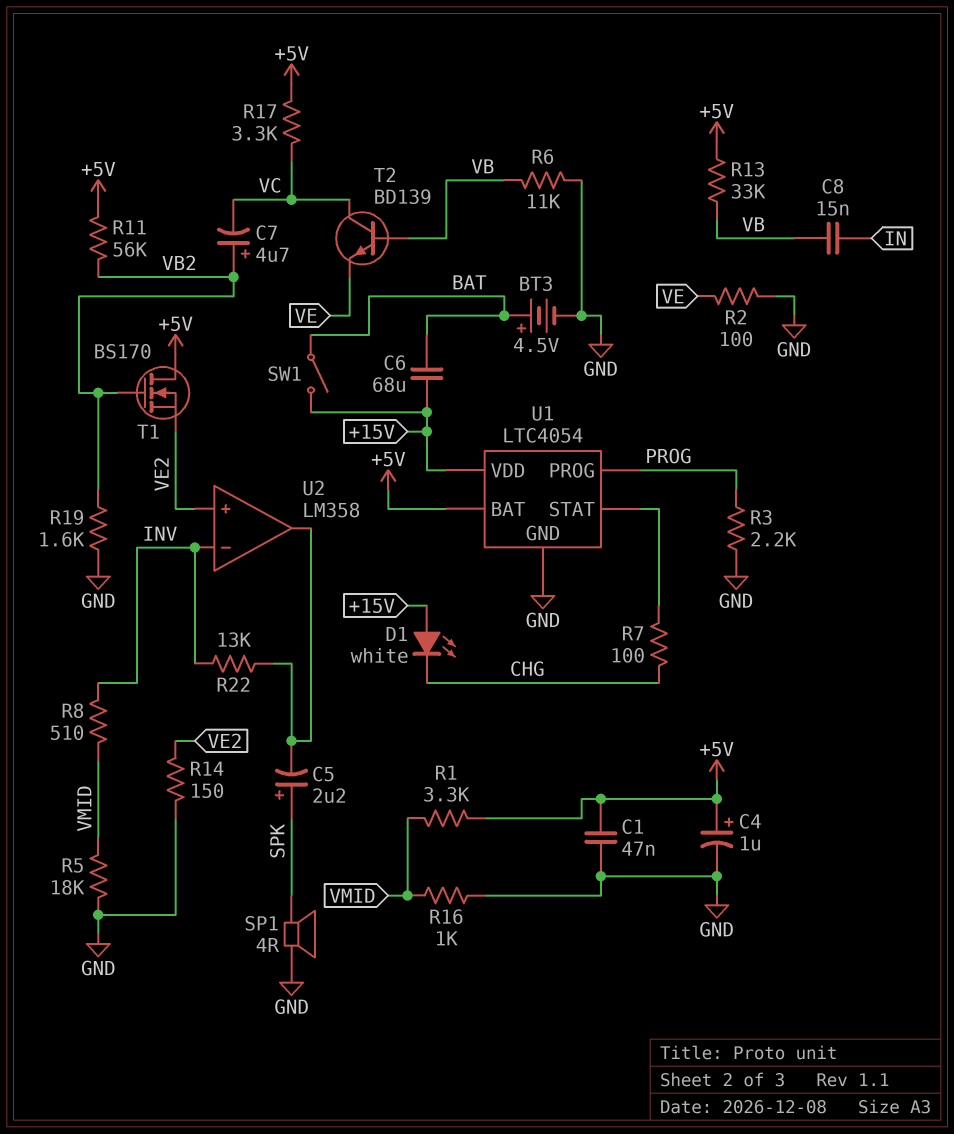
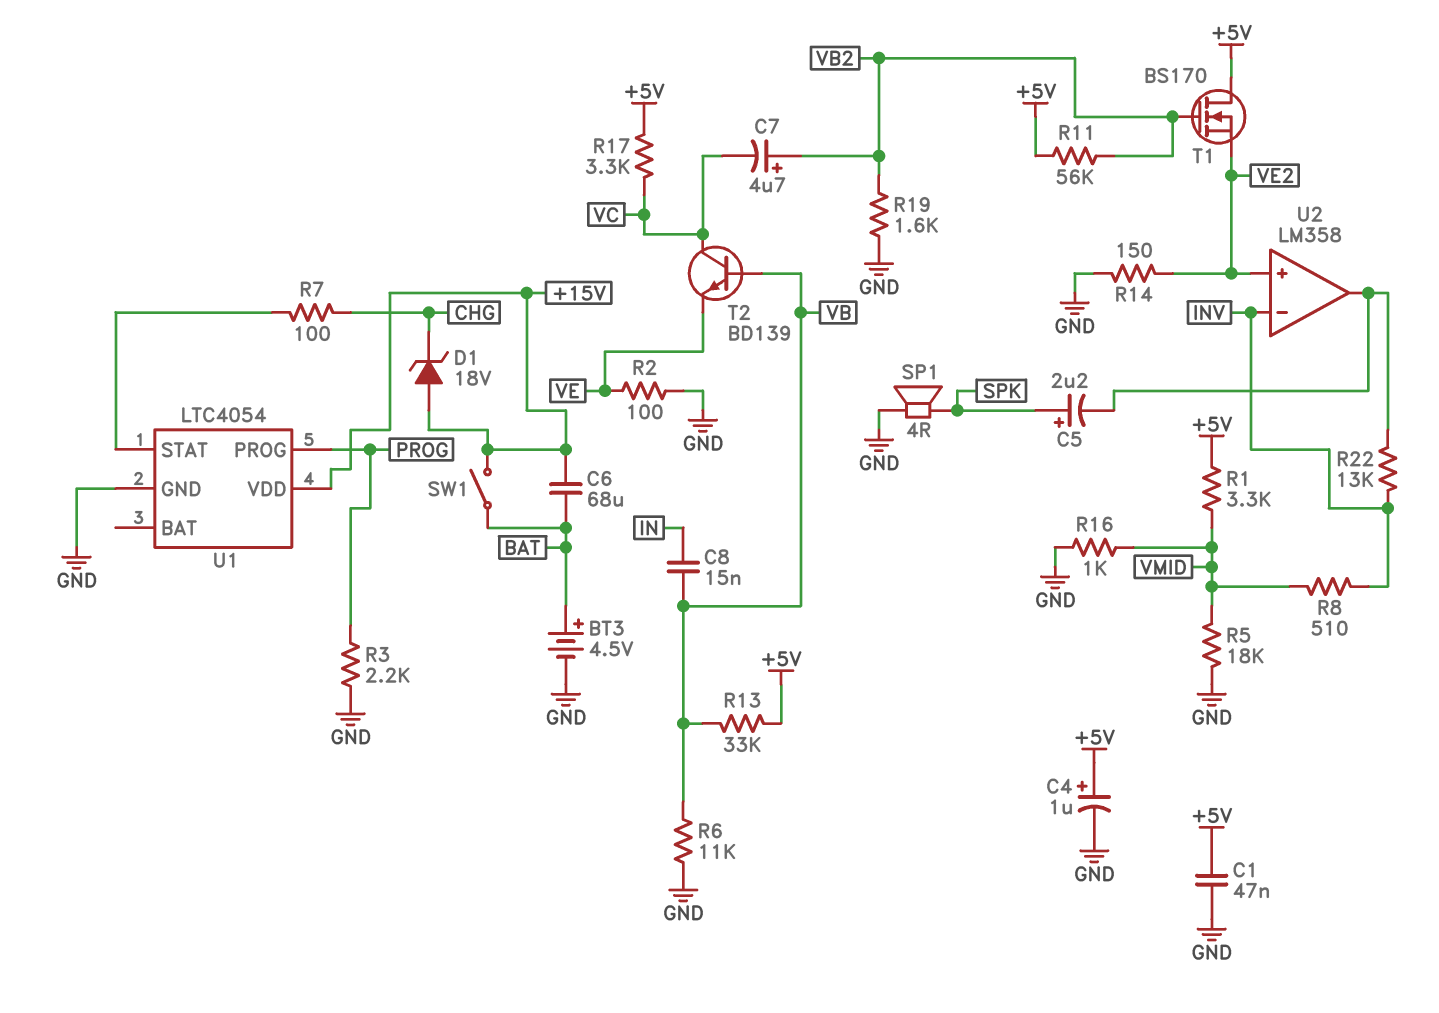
D1: LED white (A +15V, K CHG) -> zener 18V (A +15V, K CHG)
U1 pin BAT: +5V -> none

